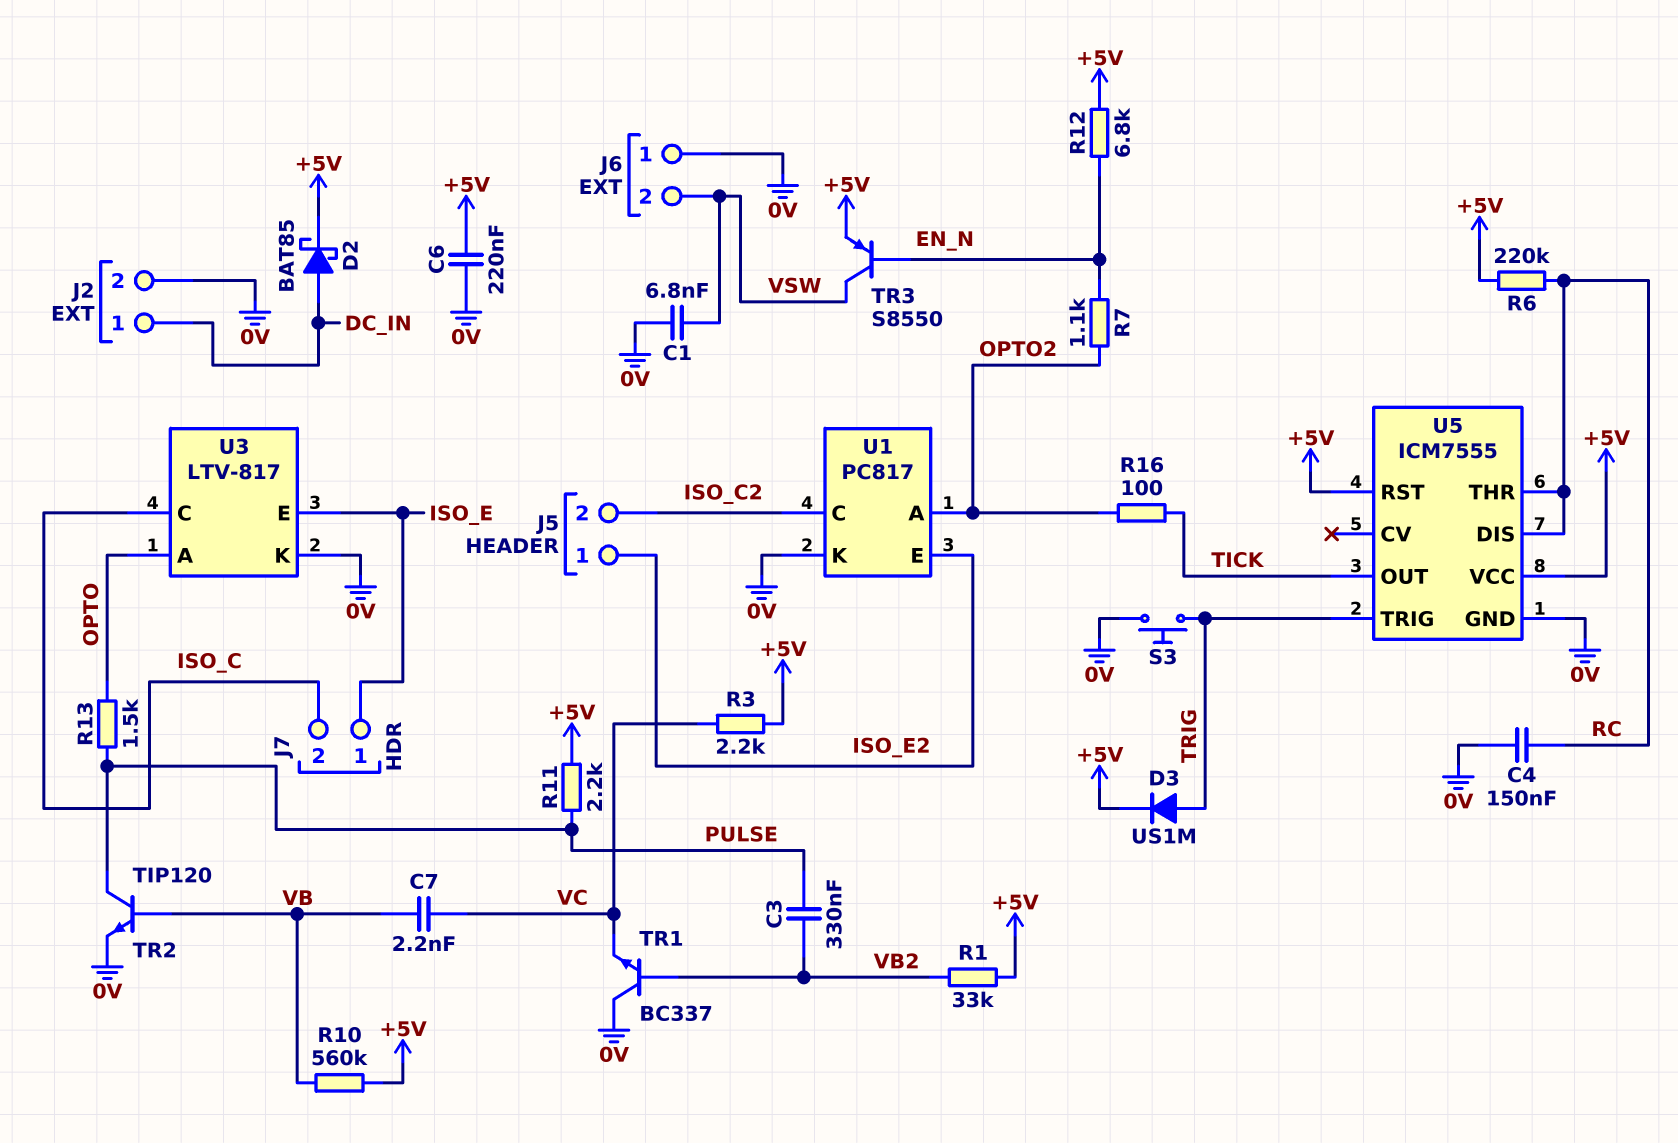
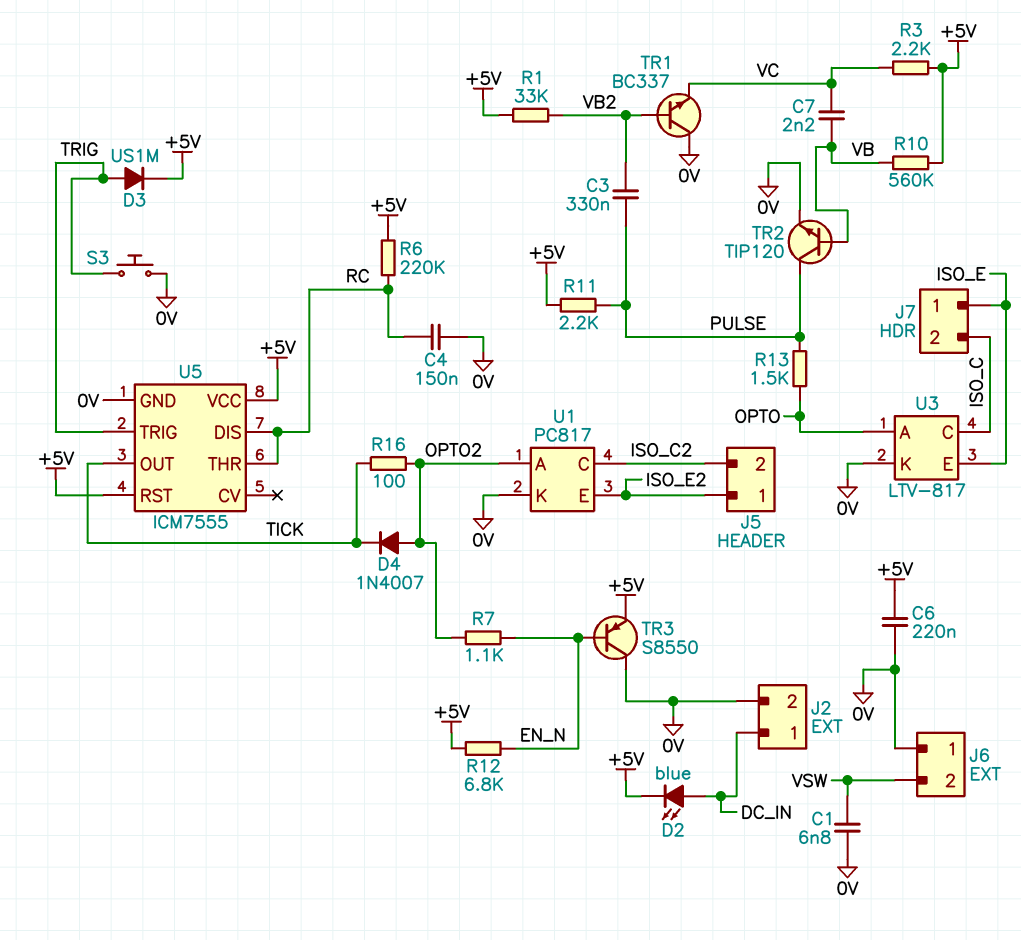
D2: schottky BAT85 (A DC_IN, K +5V) -> LED blue (A DC_IN, K +5V)
D4: none -> diode 1N4007 (A OPTO2, K TICK)
TR3: PNP S8550 (B EN_N, C VSW, E +5V) -> PNP S8550 (B EN_N, C 0V, E +5V)

